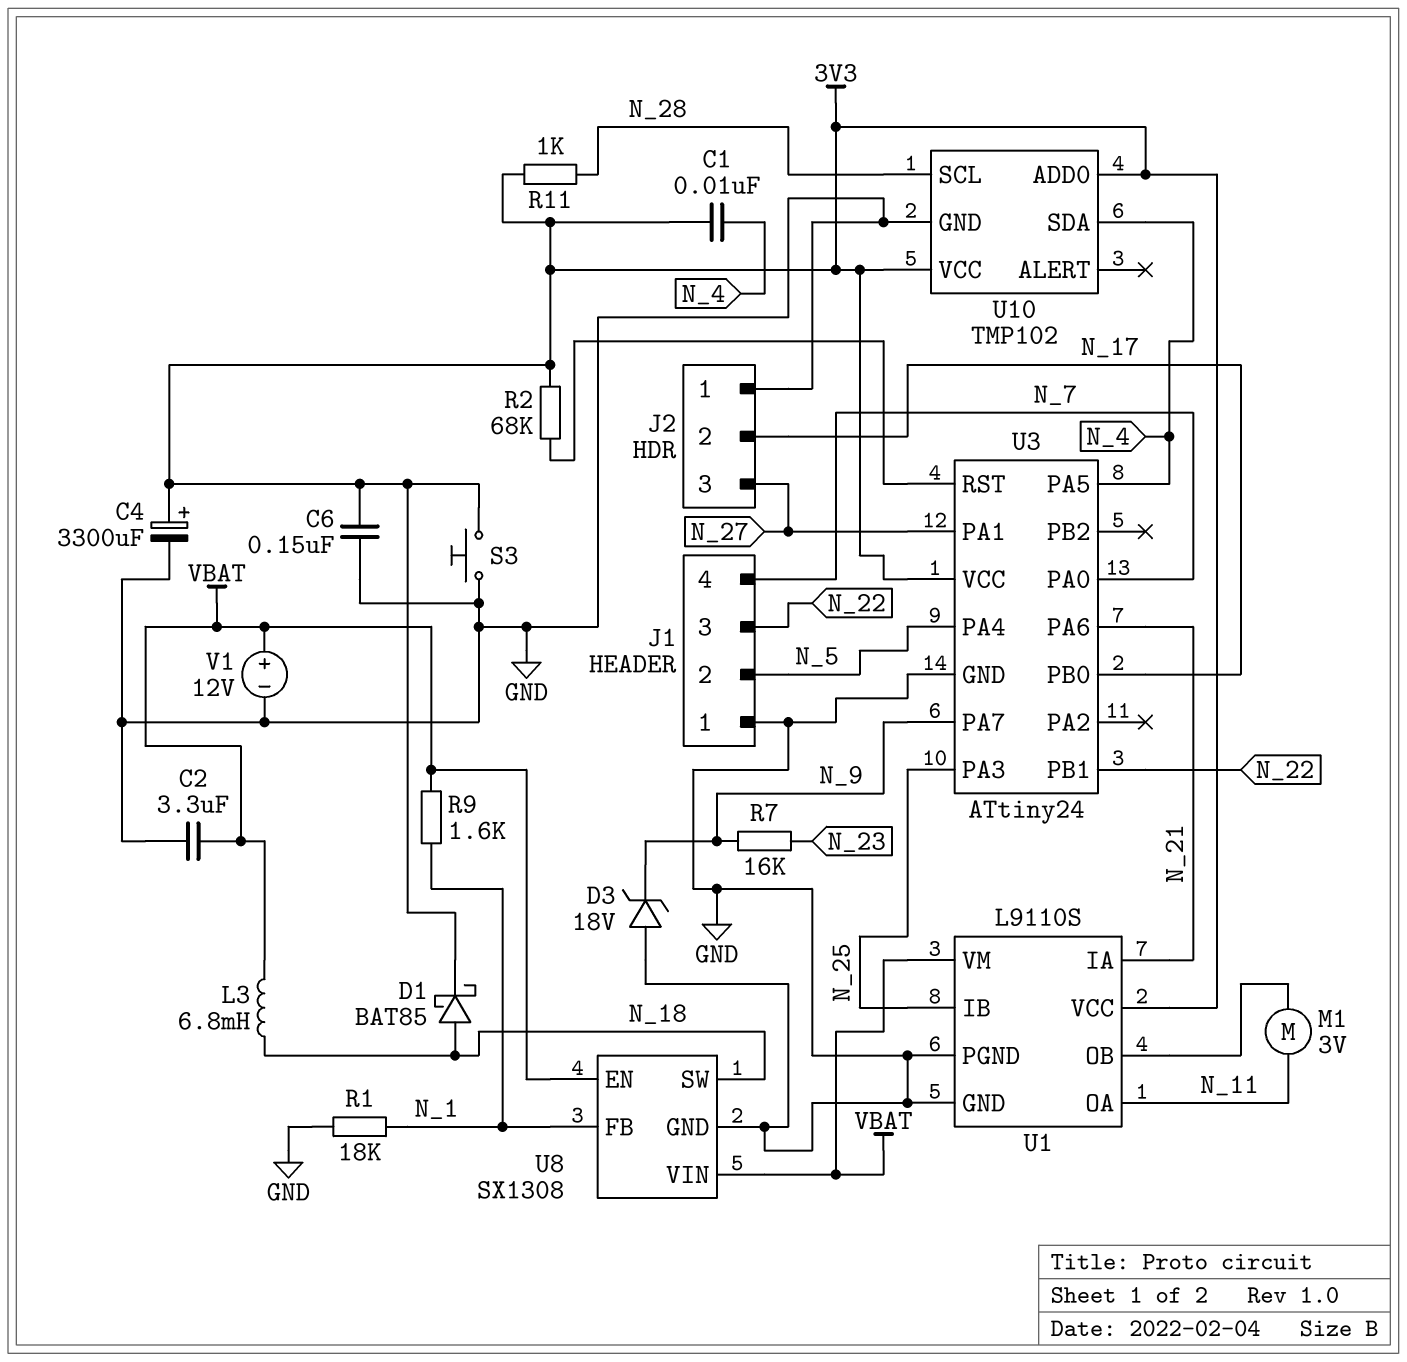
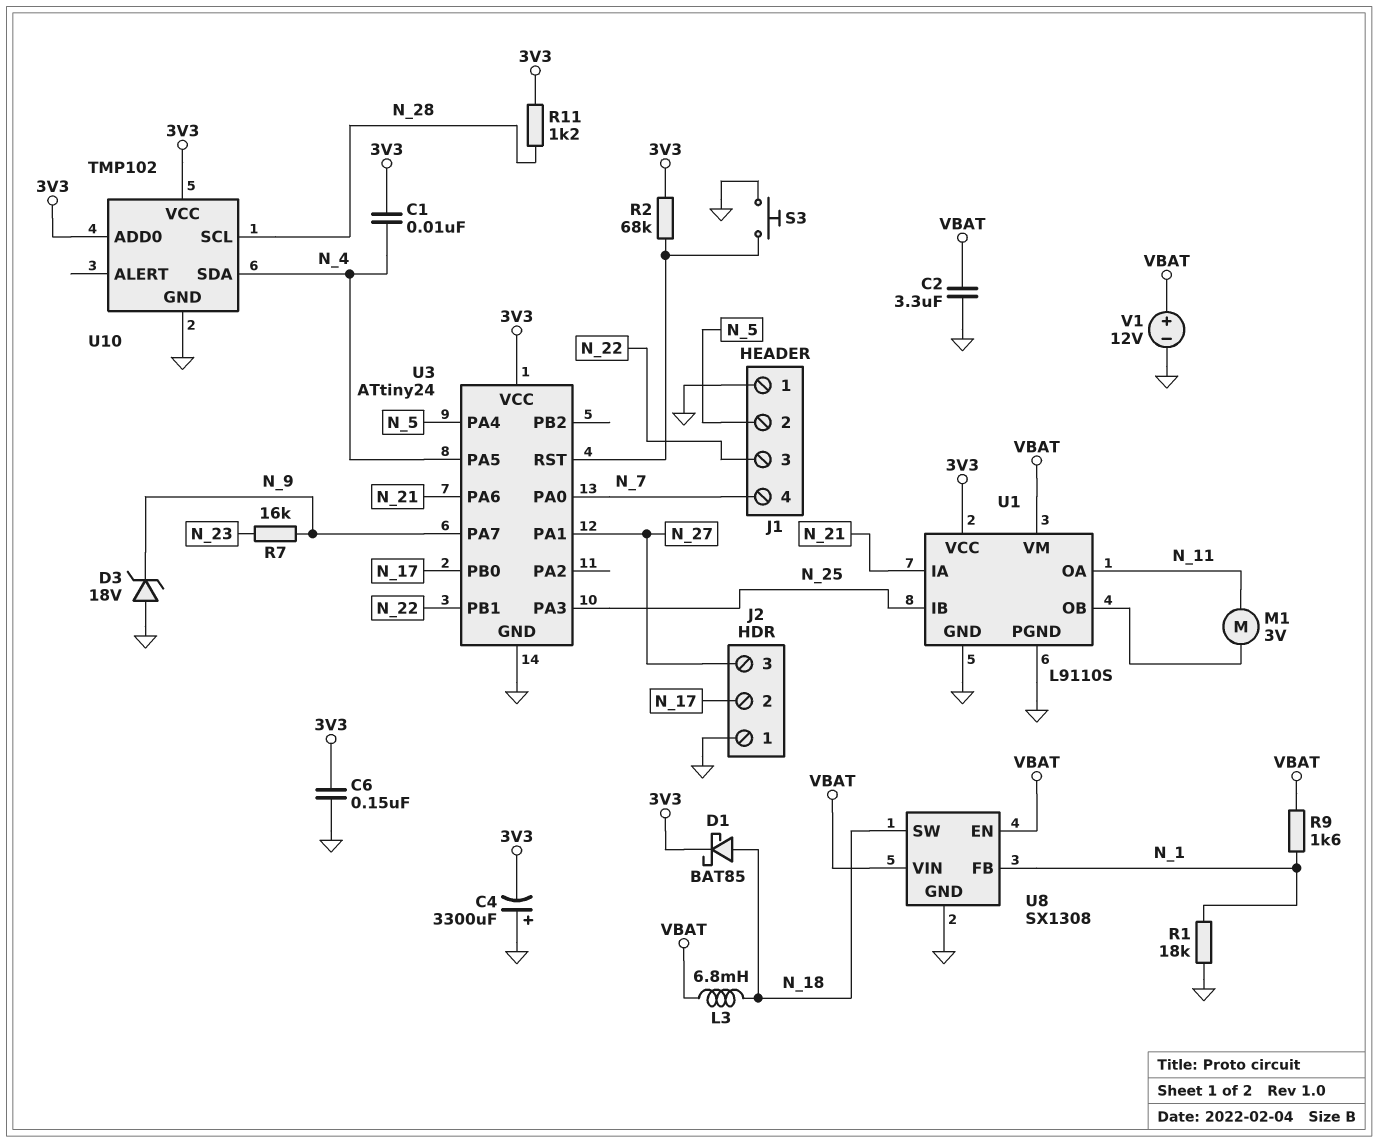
C4: 3300uF (plus 3V3, minus GND) -> 3300uF (plus GND, minus 3V3)
R11: 1k (3V3, N_28) -> 1.2k (3V3, N_28)
S3: button (3V3, GND) -> button (GND, U3/RST)

